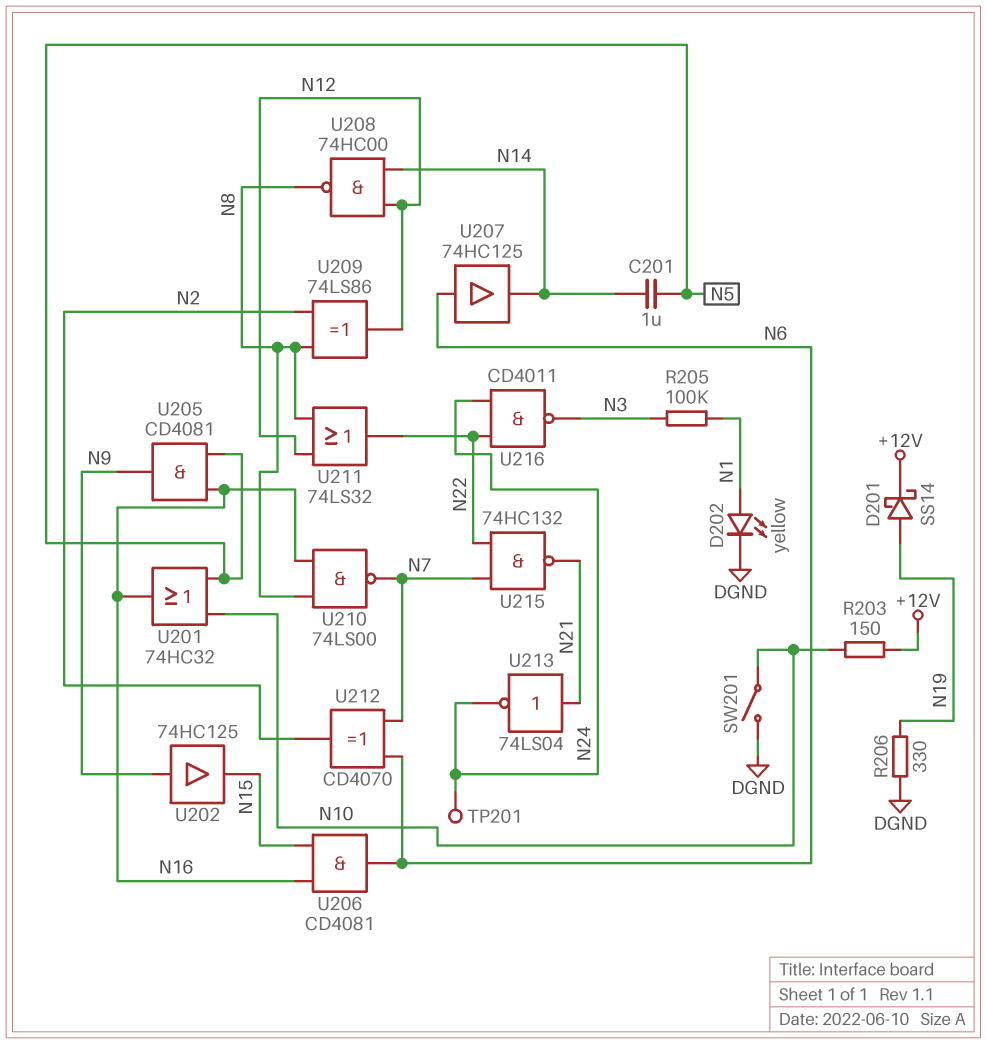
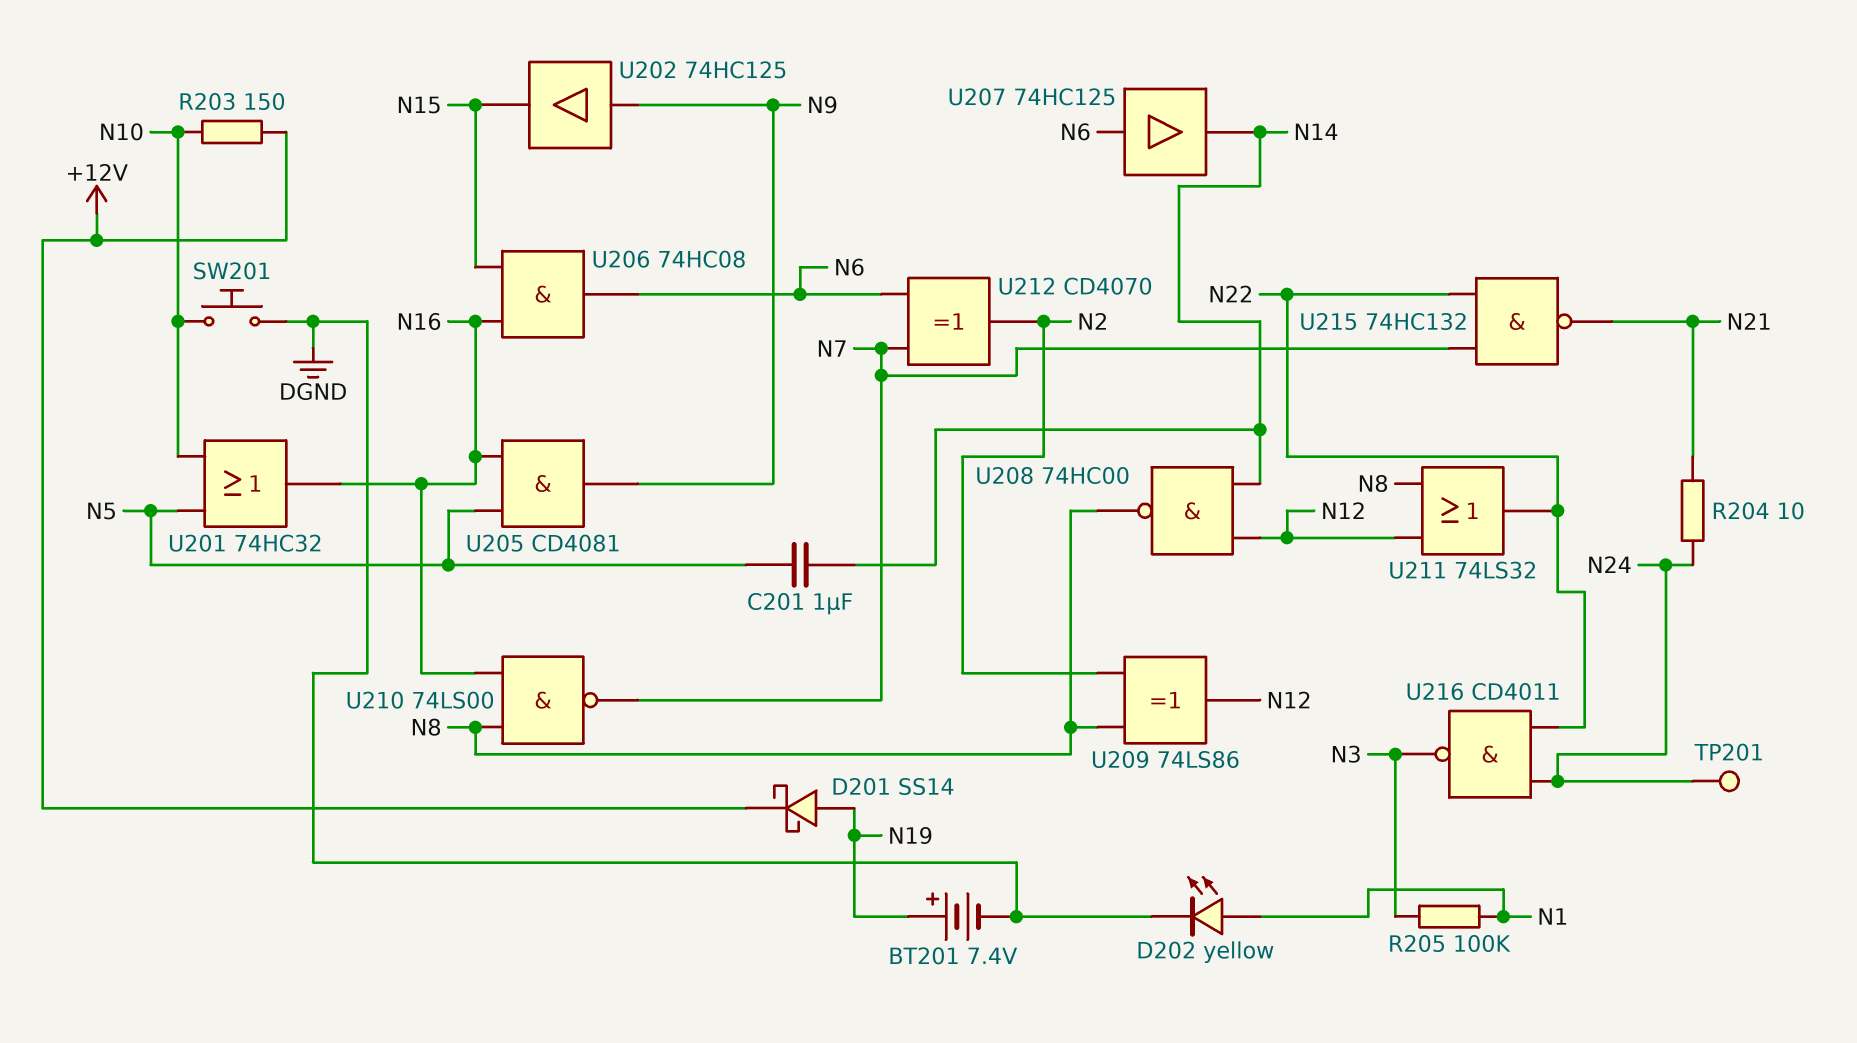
BT201: none -> 7.4V (plus N19, minus DGND)
R204: none -> 10 (N21, N24)
R206: 330 (DGND, N19) -> none
SW201: switch (DGND, N10) -> button (DGND, N10)
U206: AND CD4081 (in N15, in N16, out N6) -> AND 74HC08 (in N15, in N16, out N6)
U213: NOT 74LS04 (in N21, out N24) -> none

